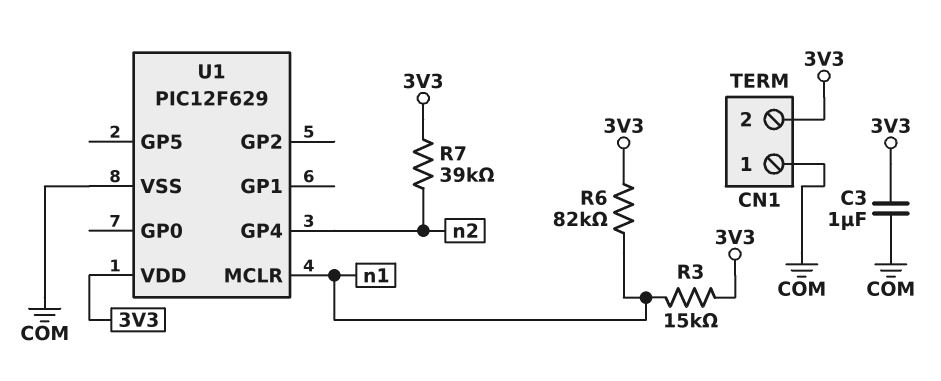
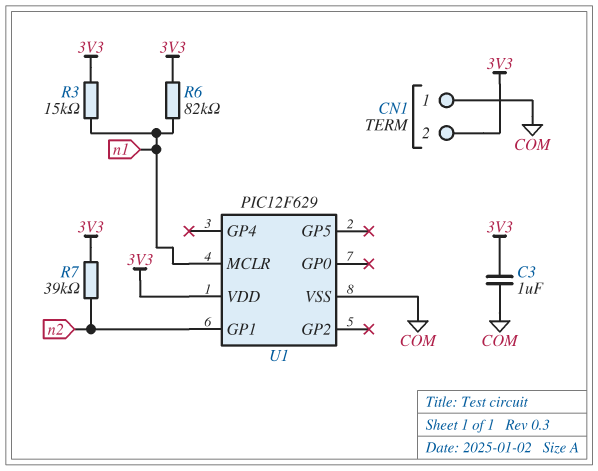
U1 pin GP1: none -> n2
U1 pin GP4: n2 -> none

